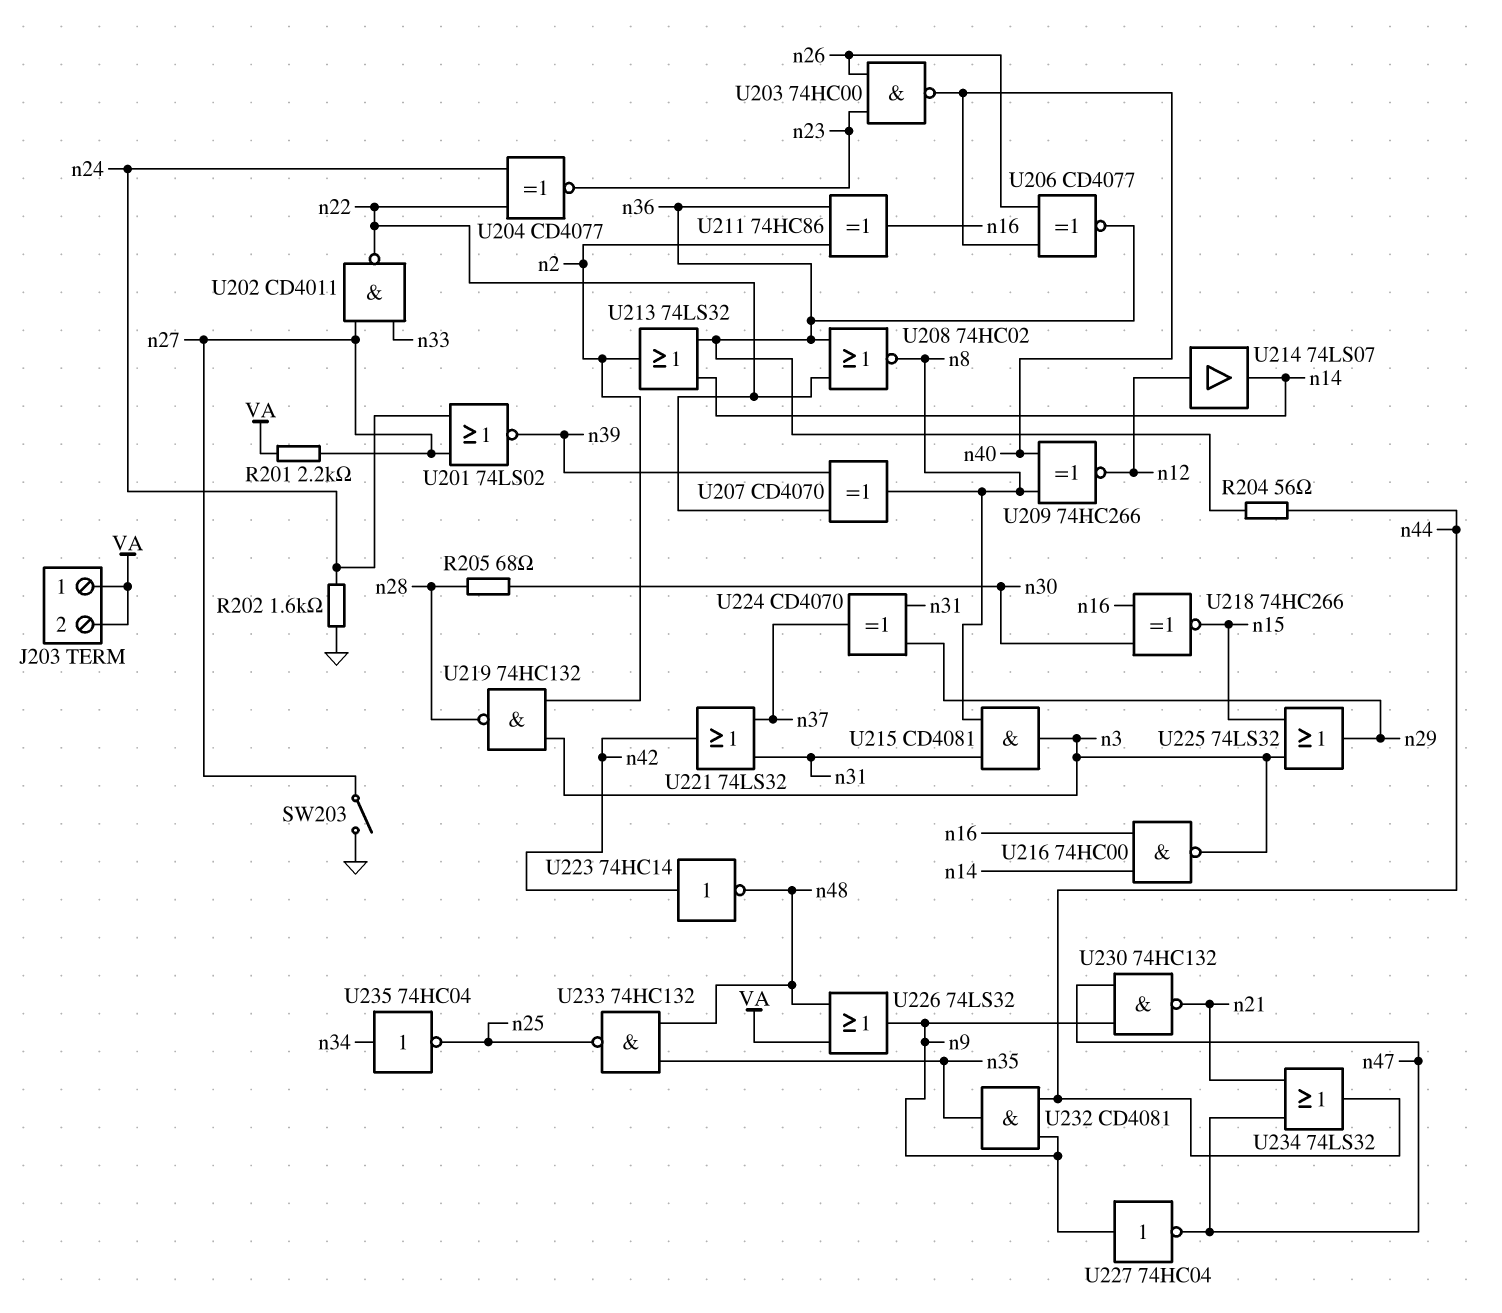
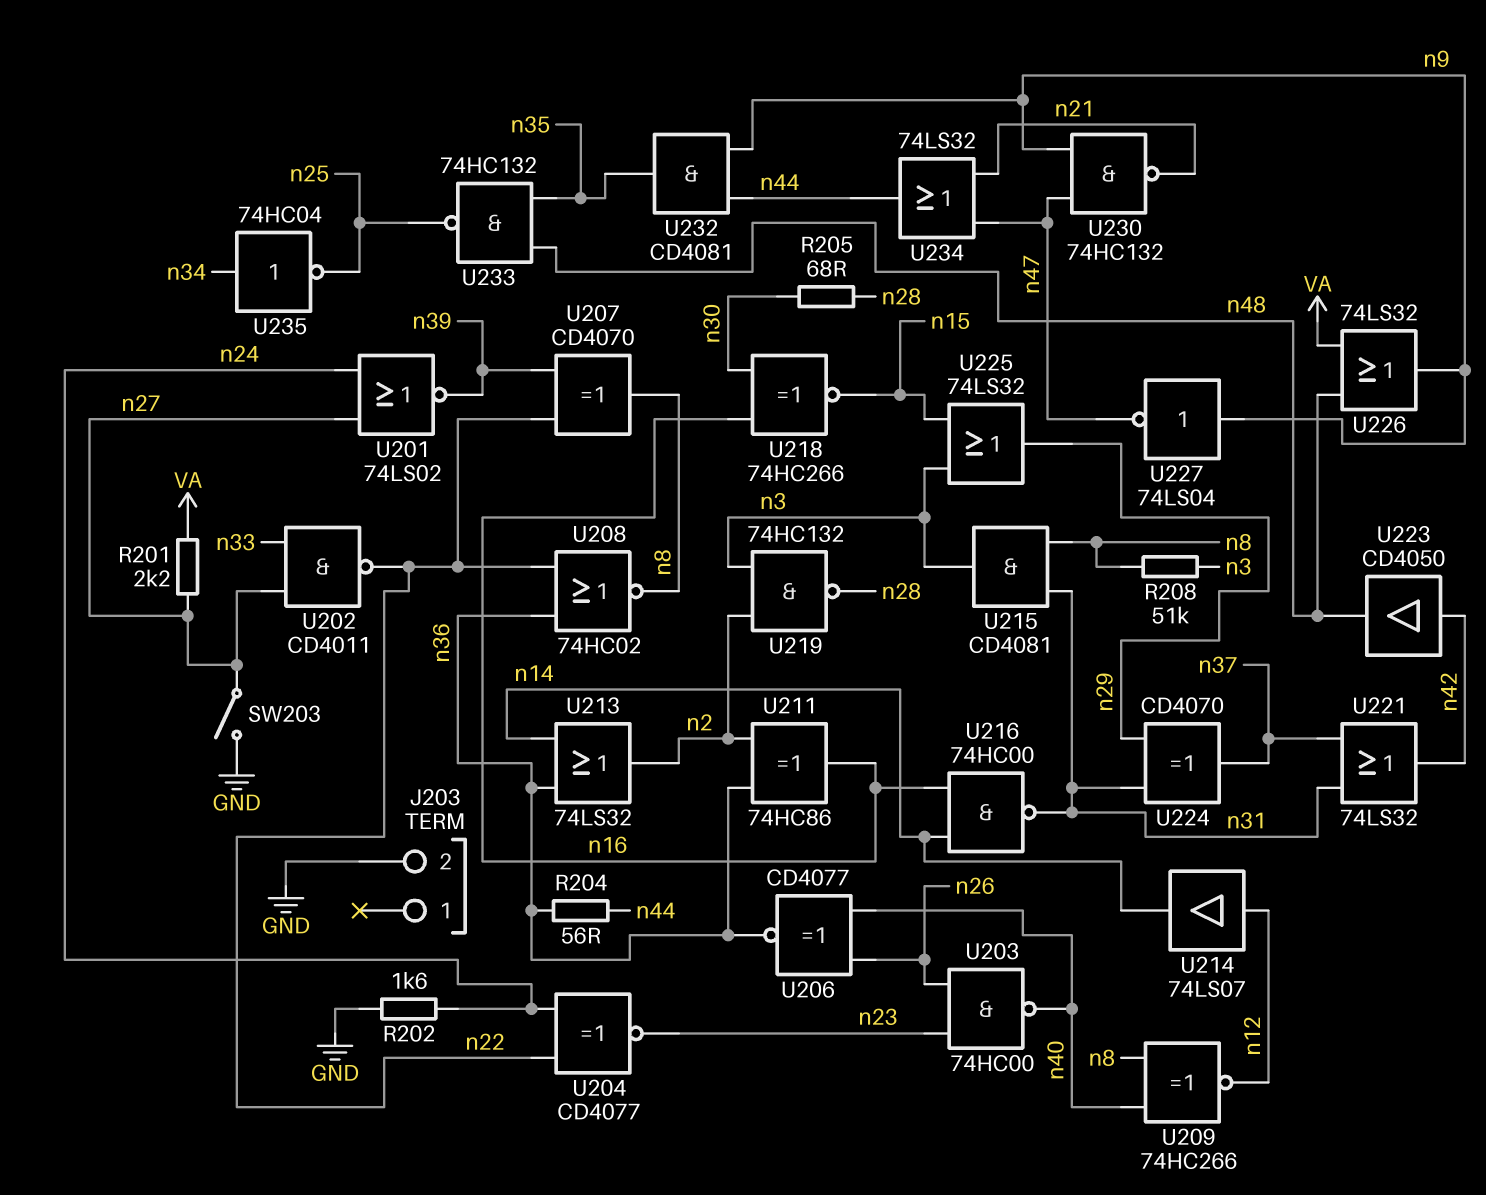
J203 pin 1: VA -> none
J203 pin 2: VA -> GND
R208: none -> 51k (n3, n8)
U216: NAND 74HC00 (in n14, in n16, out n3) -> NAND 74HC00 (in n14, in n16, out n31)
U223: NOT 74HC14 (in n42, out n48) -> buffer CD4050 (in n42, out n48)
U227: NOT 74HC04 (in n9, out n47) -> NOT 74LS04 (in n9, out n47)

